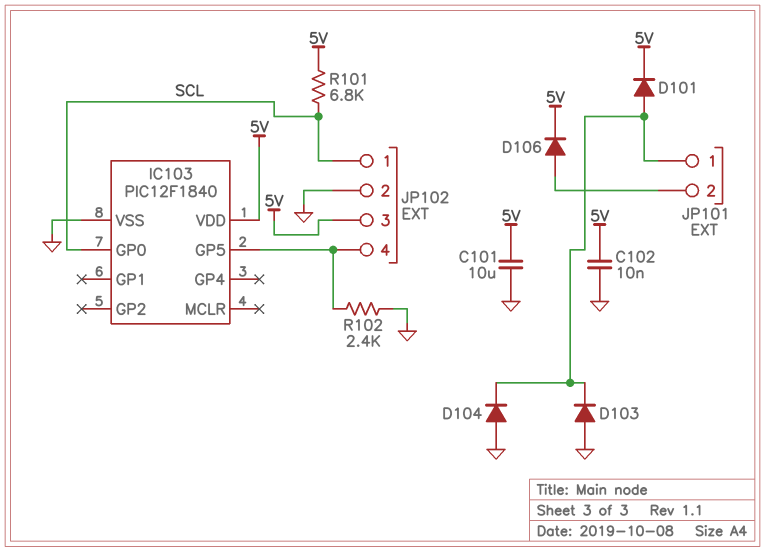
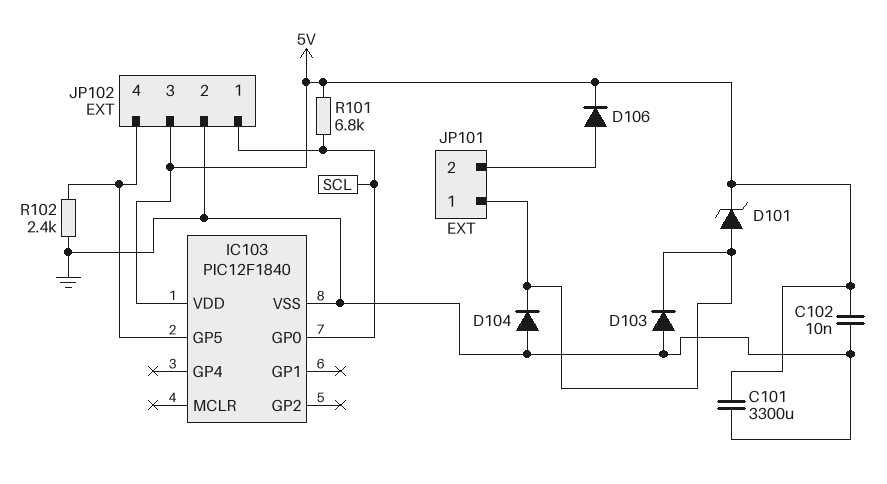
C101: 10uF (5V, GND) -> 3300uF (5V, GND)
D101: diode (A JP101/1, K 5V) -> zener (A JP101/1, K 5V)

